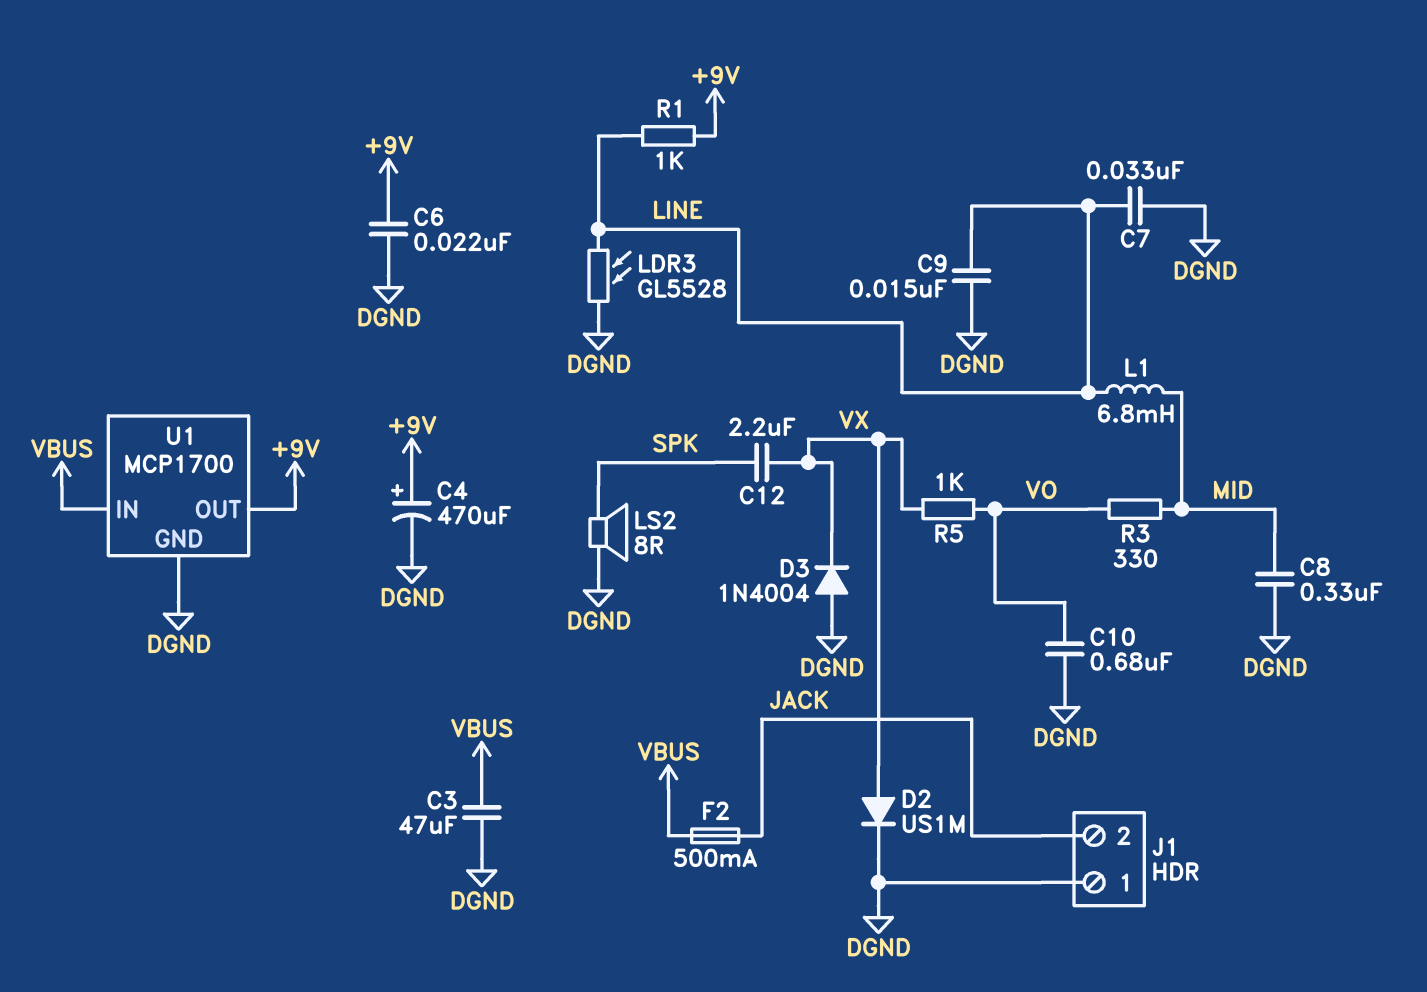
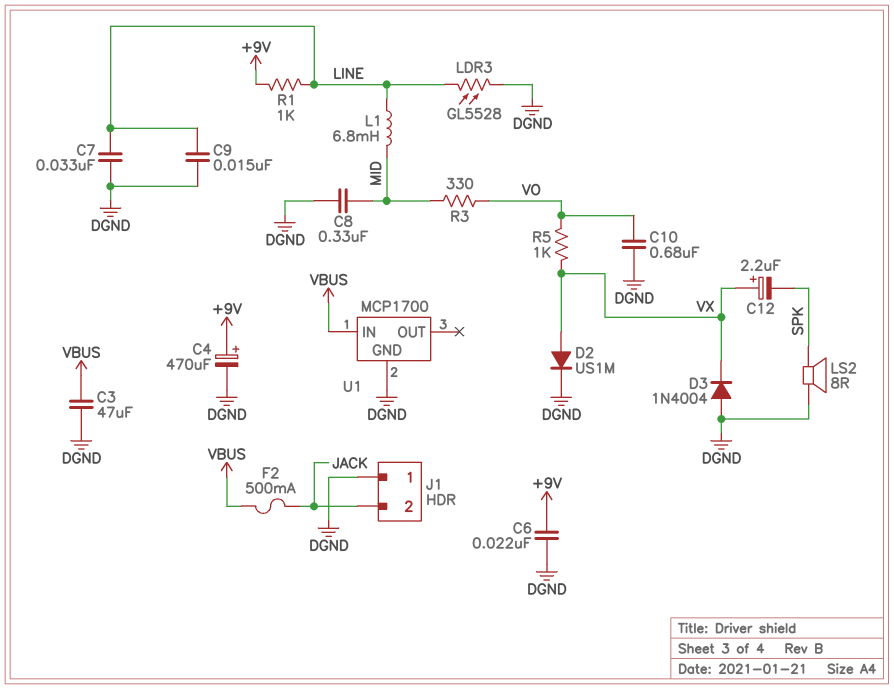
C12: 2.2uF (SPK, VX) -> 2.2uF (plus VX, minus SPK)
U1 pin OUT: +9V -> none

